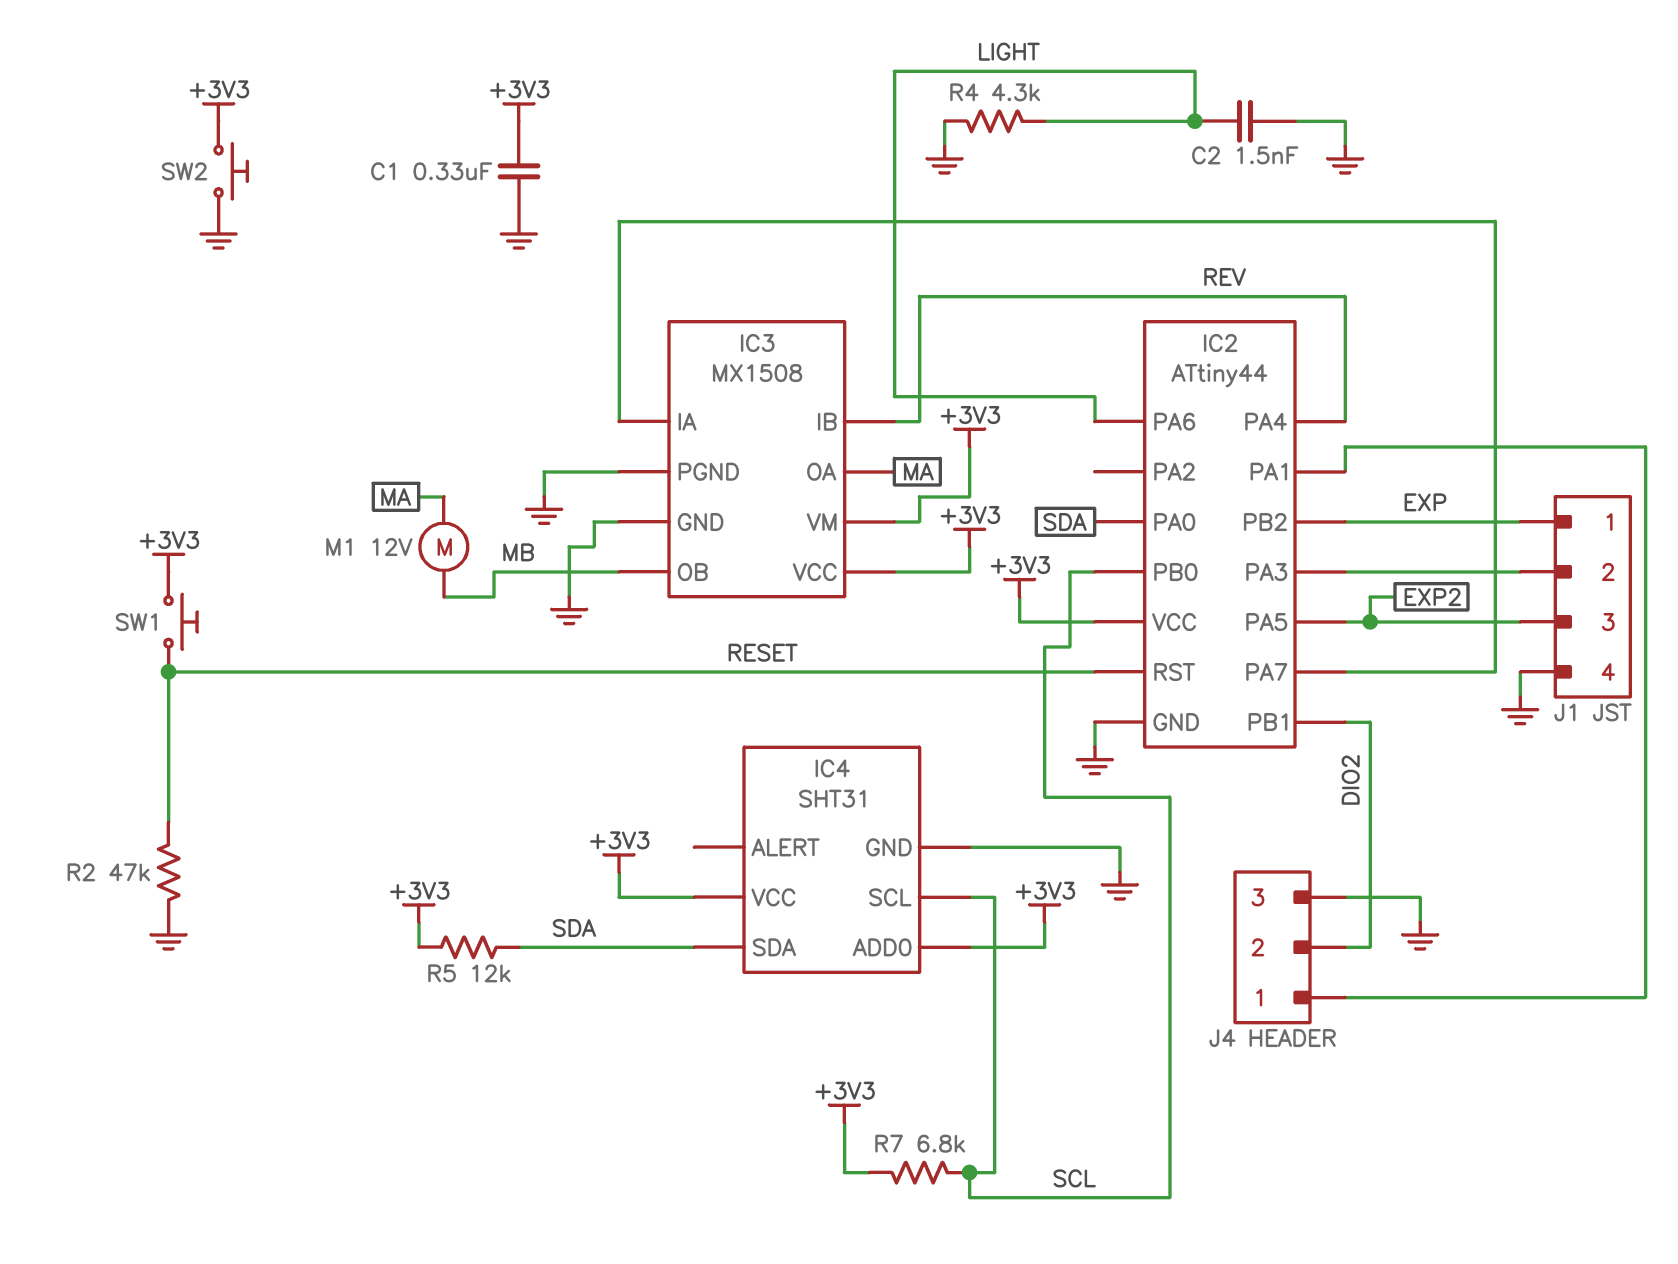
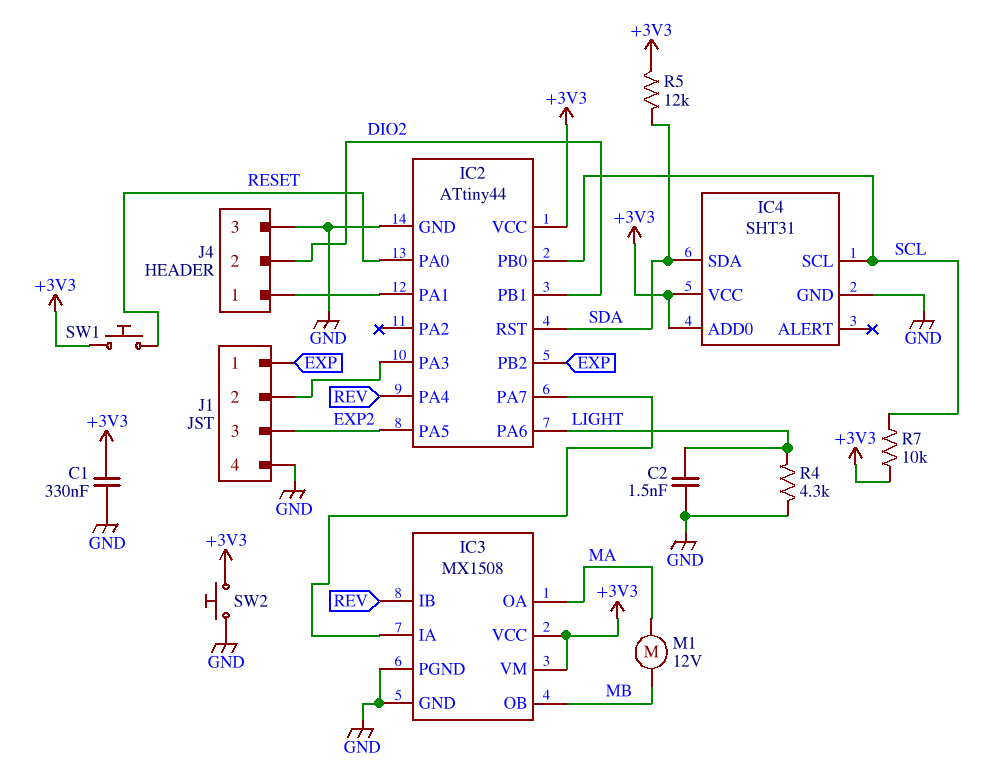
IC2 pin PA0: SDA -> RESET
IC2 pin RST: RESET -> SDA
R2: 47k (GND, RESET) -> none
R7: 6.8k (+3V3, SCL) -> 10k (+3V3, SCL)

